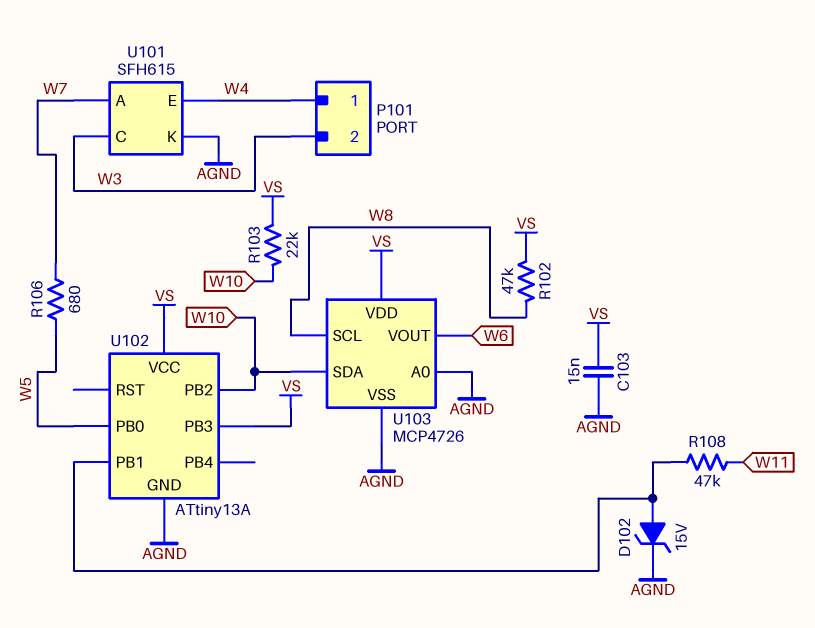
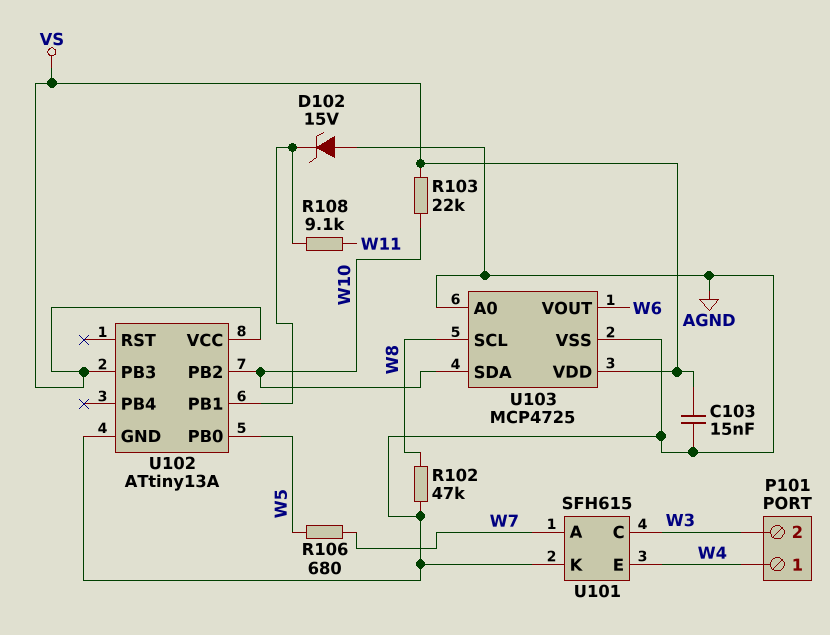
D102: zener 15V (A U102/PB1, K AGND) -> zener 15V (A AGND, K U102/PB1)
R102: 47k (VS, W8) -> 47k (AGND, W8)
R108: 47k (U102/PB1, W11) -> 9.1k (U102/PB1, W11)
U103: MCP4726 -> MCP4725

